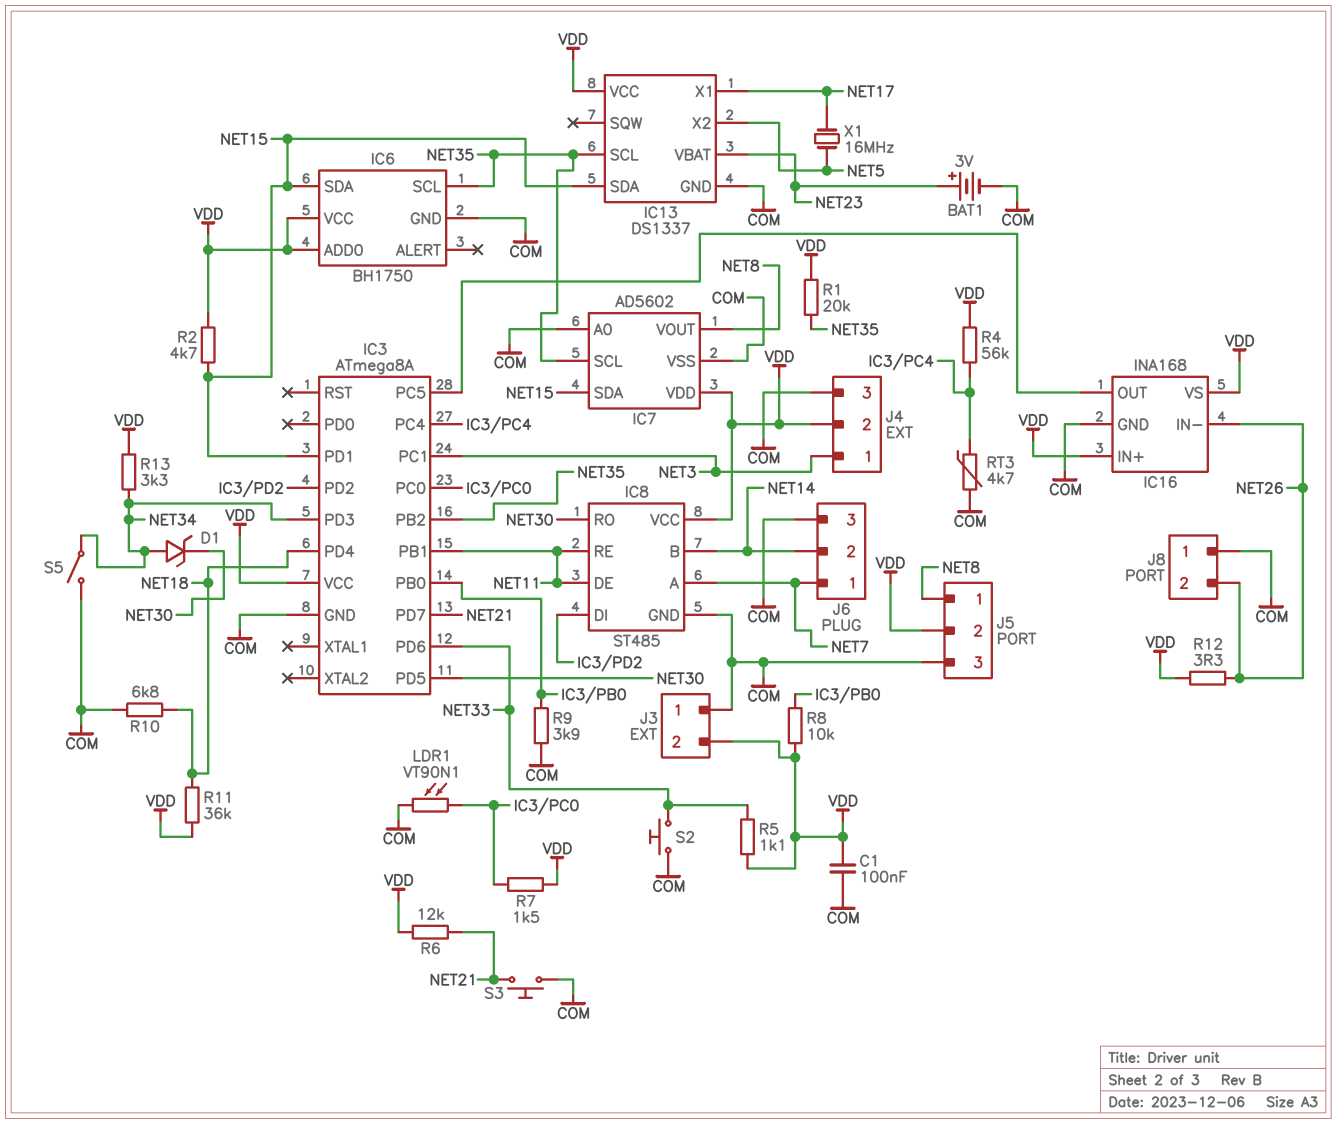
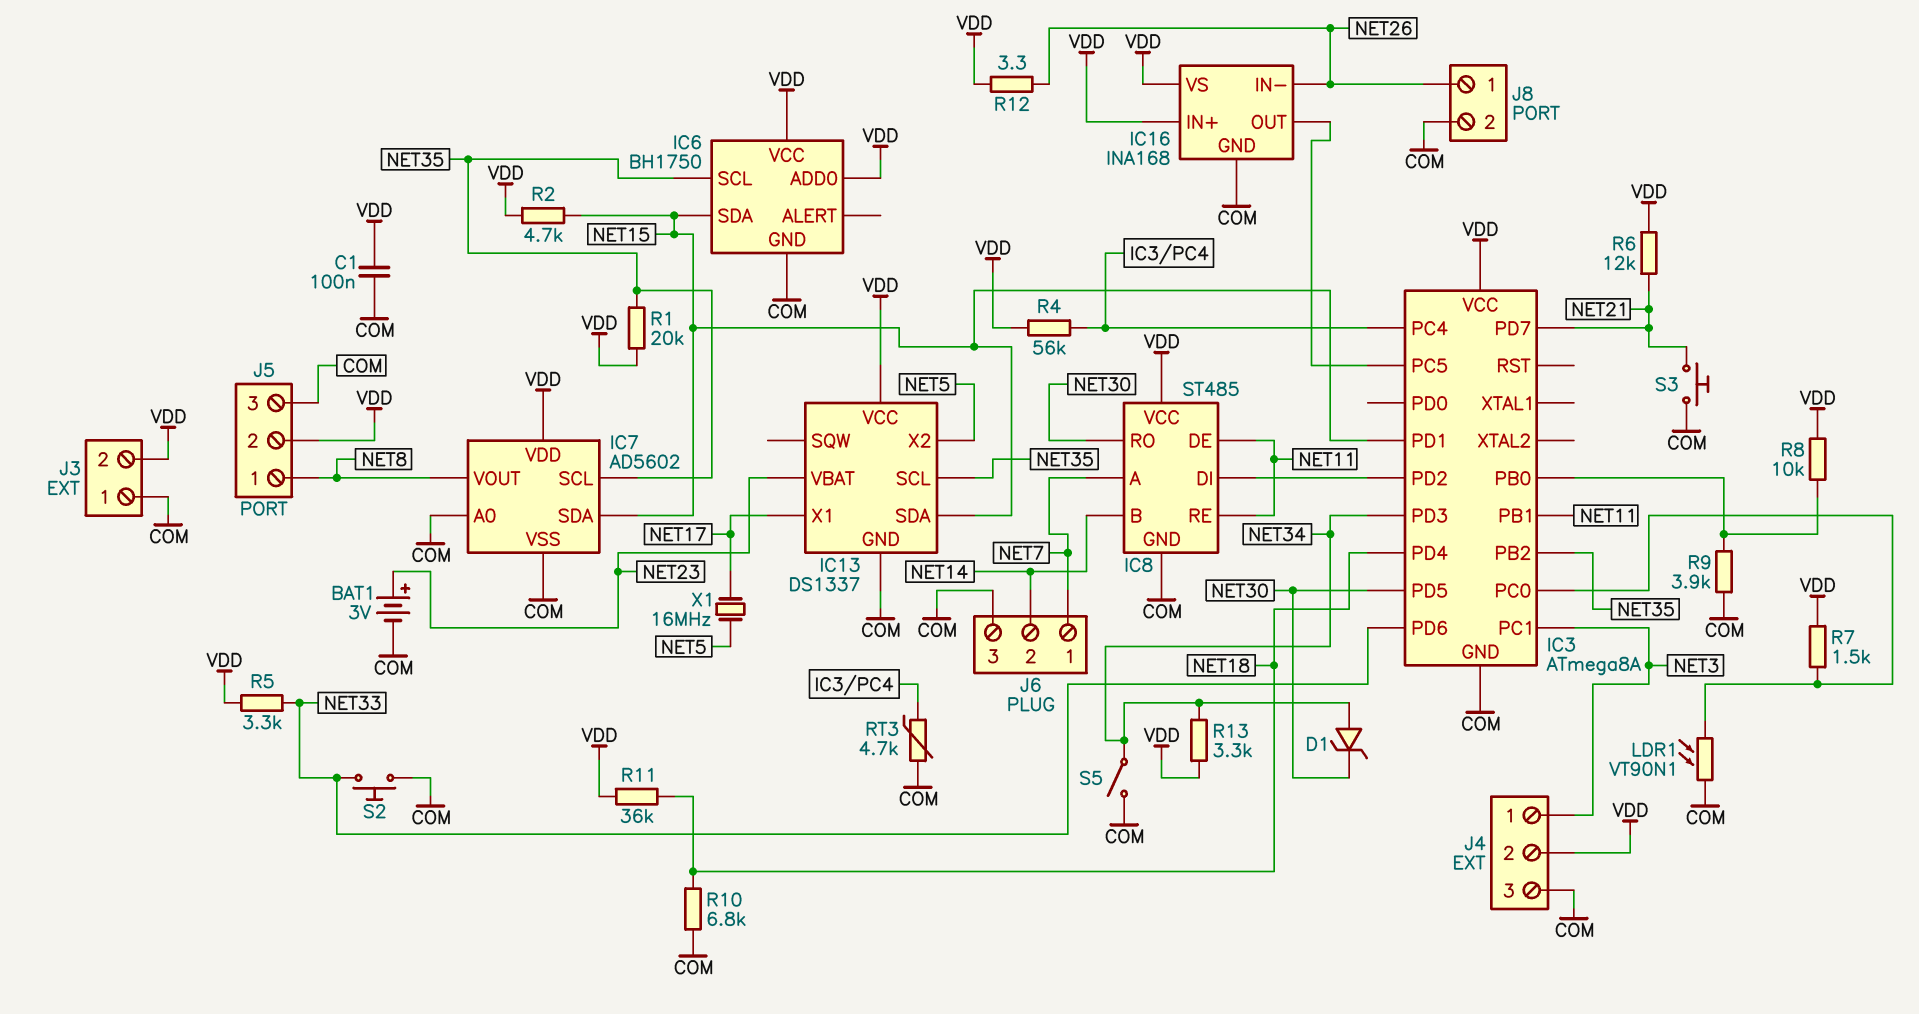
J8 pin 1: COM -> NET26
J8 pin 2: NET26 -> COM
R5: 1.1k (NET33, VDD) -> 3.3k (NET33, VDD)

